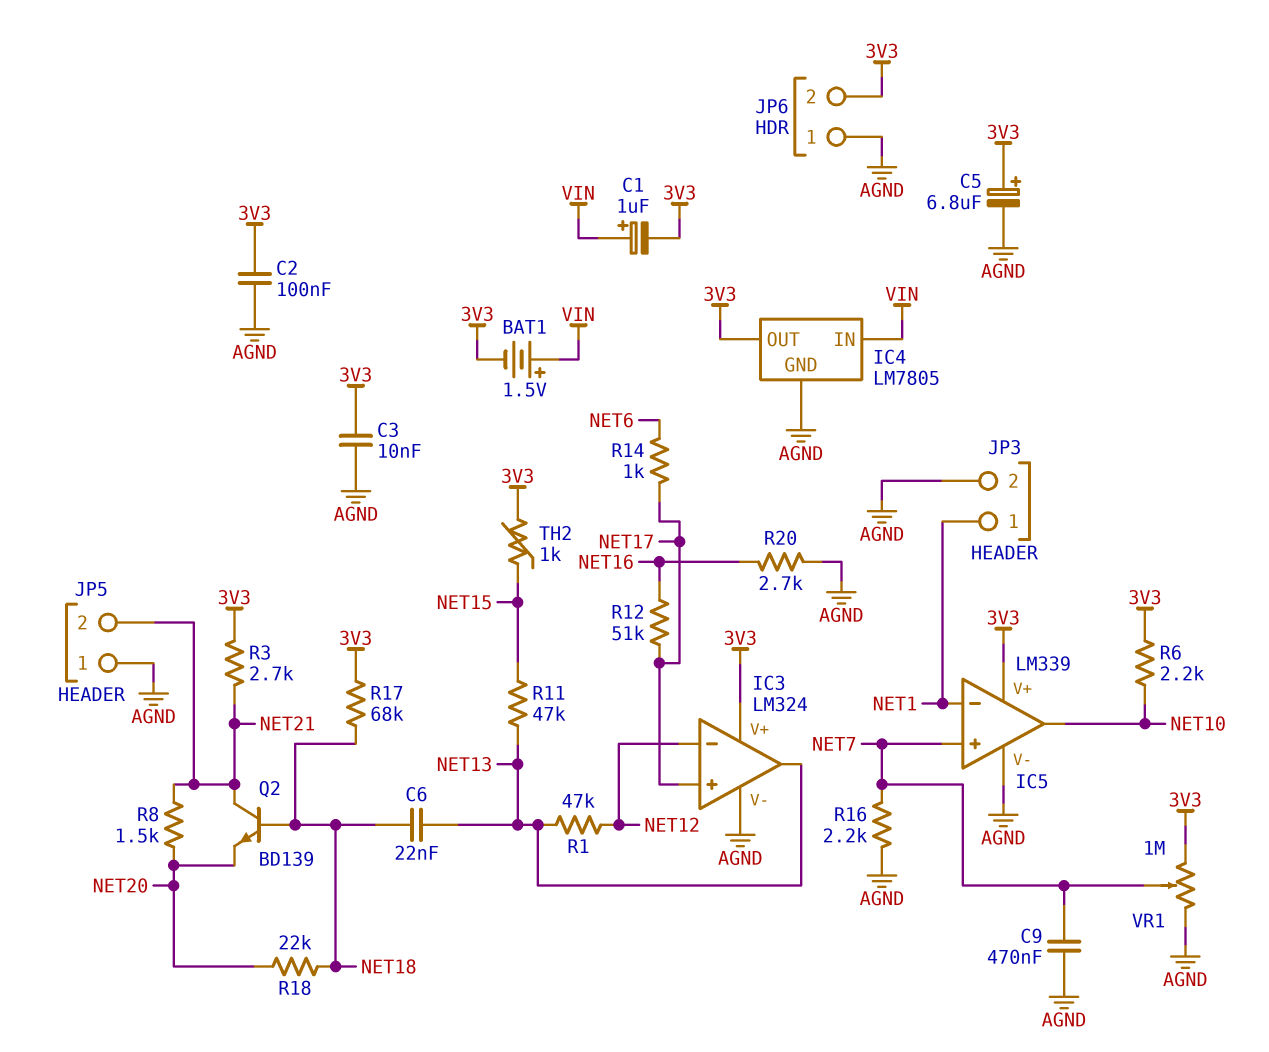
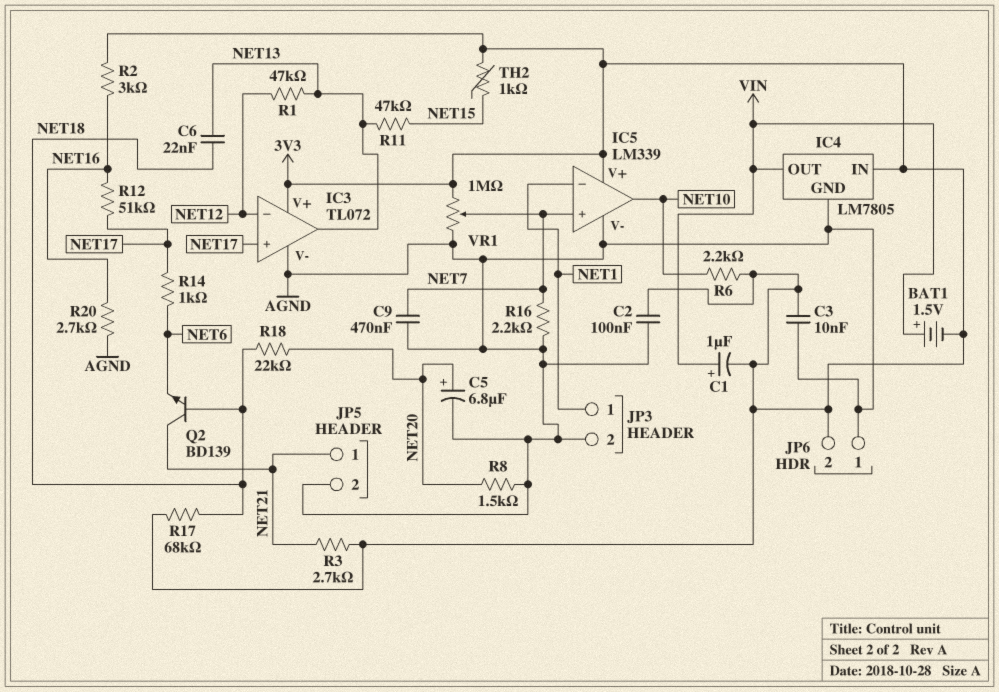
C5: 6.8uF (plus 3V3, minus AGND) -> 6.8uF (plus NET20, minus AGND)
IC3: LM324 -> TL072
IC4 pin IN: VIN -> 3V3
IC4 pin OUT: 3V3 -> VIN
JP5 pin 1: AGND -> NET21
JP5 pin 2: NET21 -> AGND
Q2: NPN BD139 (B NET18, C NET21, E NET20) -> NPN BD139 (B NET18, C NET21, E NET6)
R2: none -> 3k (3V3, NET16)
R8: 1.5k (NET20, NET21) -> 1.5k (AGND, NET20)

